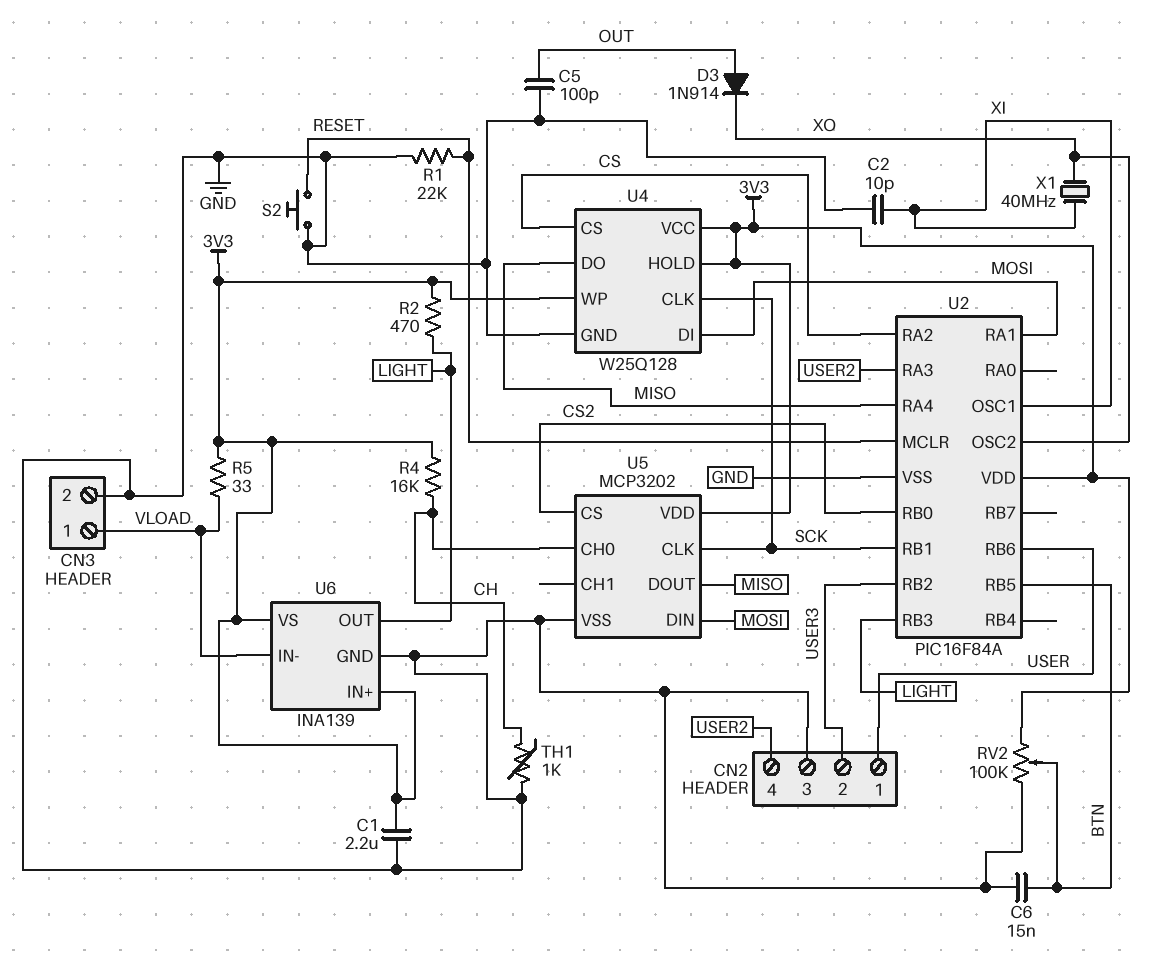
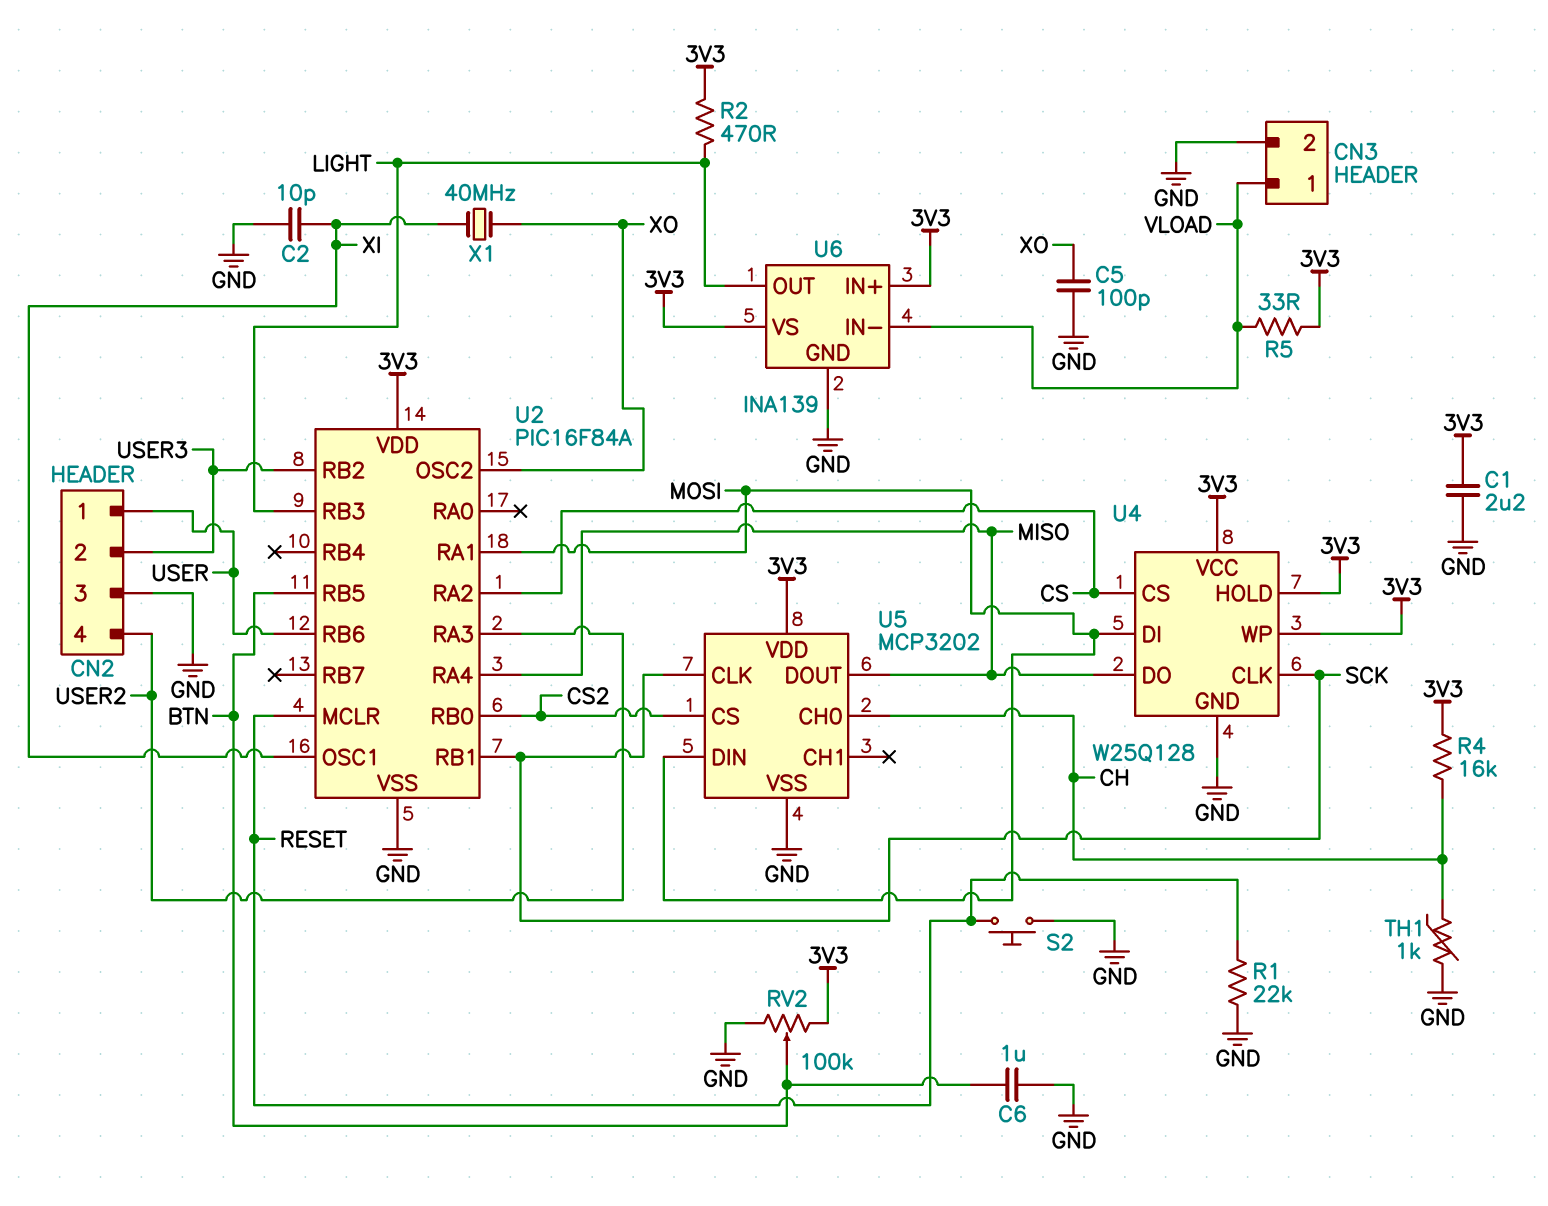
C5: 100pF (GND, OUT) -> 100pF (GND, XO)
C6: 15nF (BTN, GND) -> 1uF (BTN, GND)
D3: diode 1N914 (A OUT, K XO) -> none

